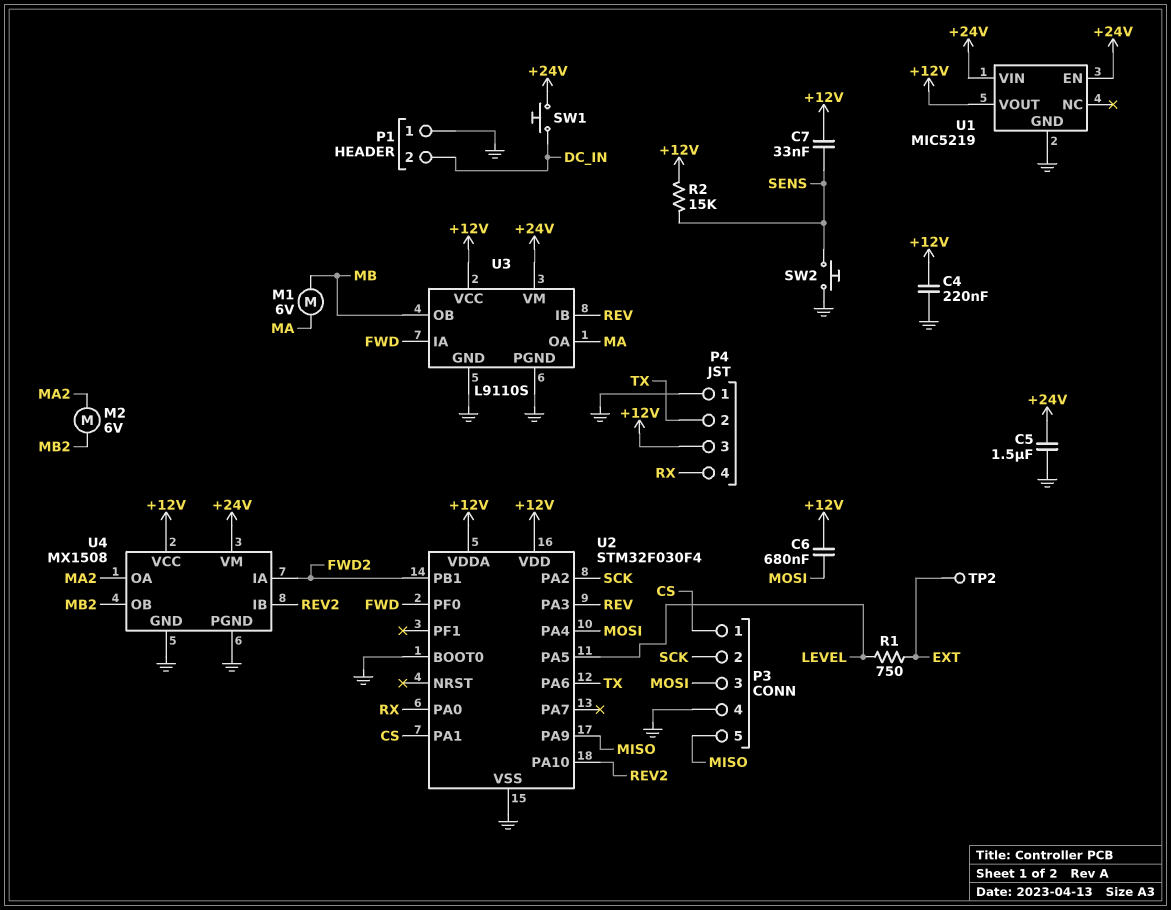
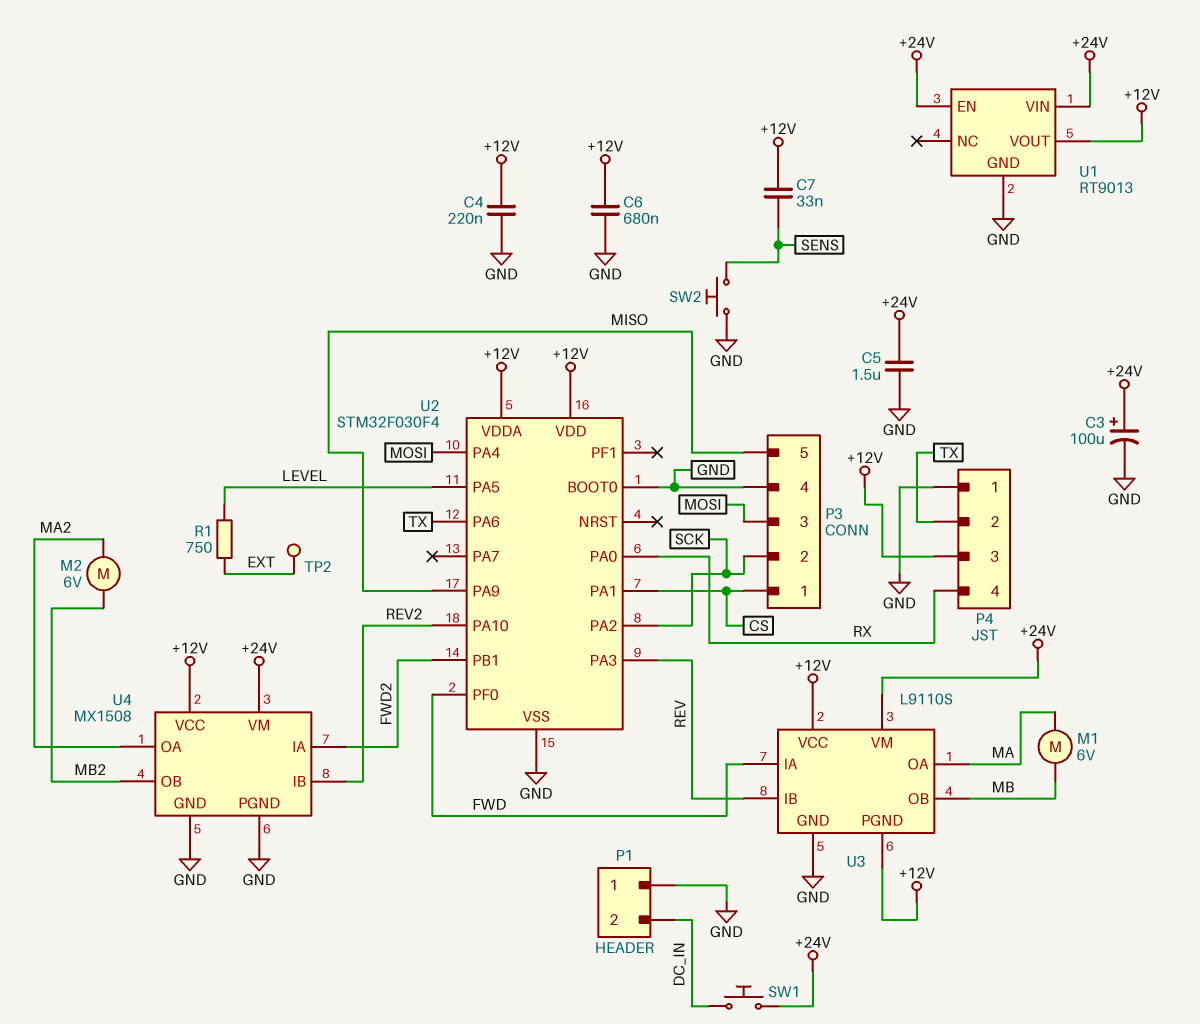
C3: none -> 100uF (plus +24V, minus GND)
C6: 680nF (+12V, MOSI) -> 680nF (+12V, GND)
R2: 15k (+12V, SENS) -> none
U1: MIC5219 -> RT9013
U3 pin PGND: GND -> +12V

